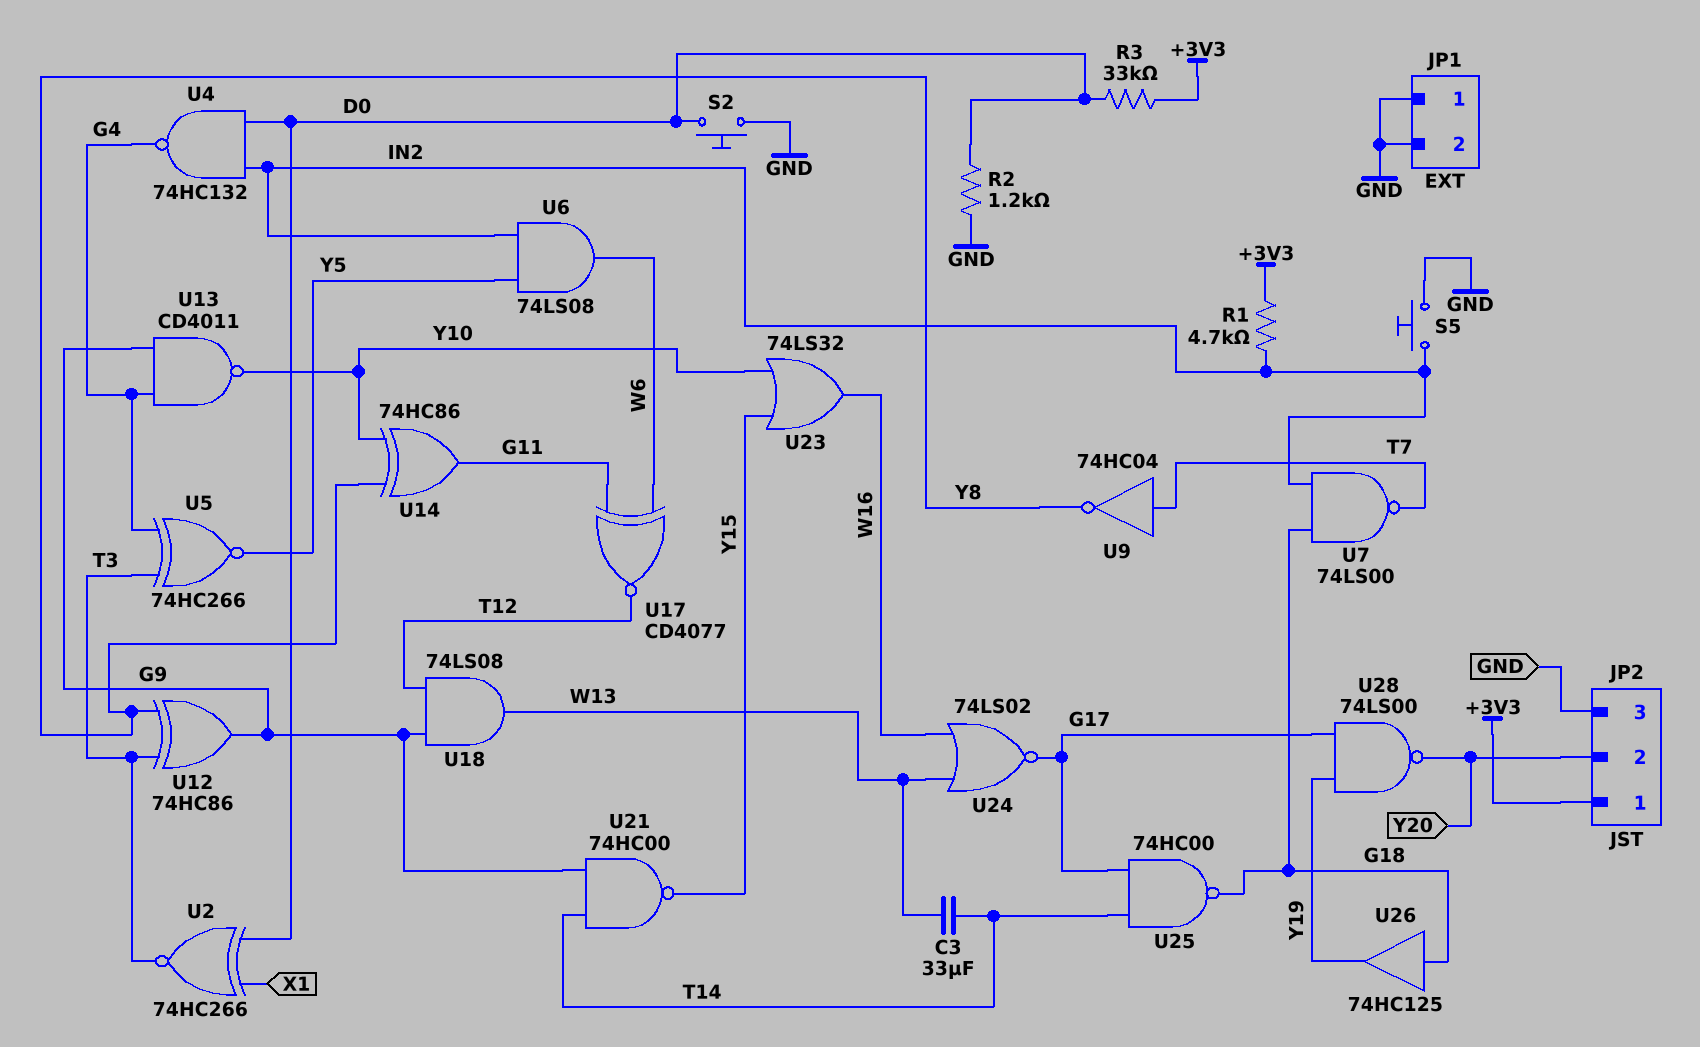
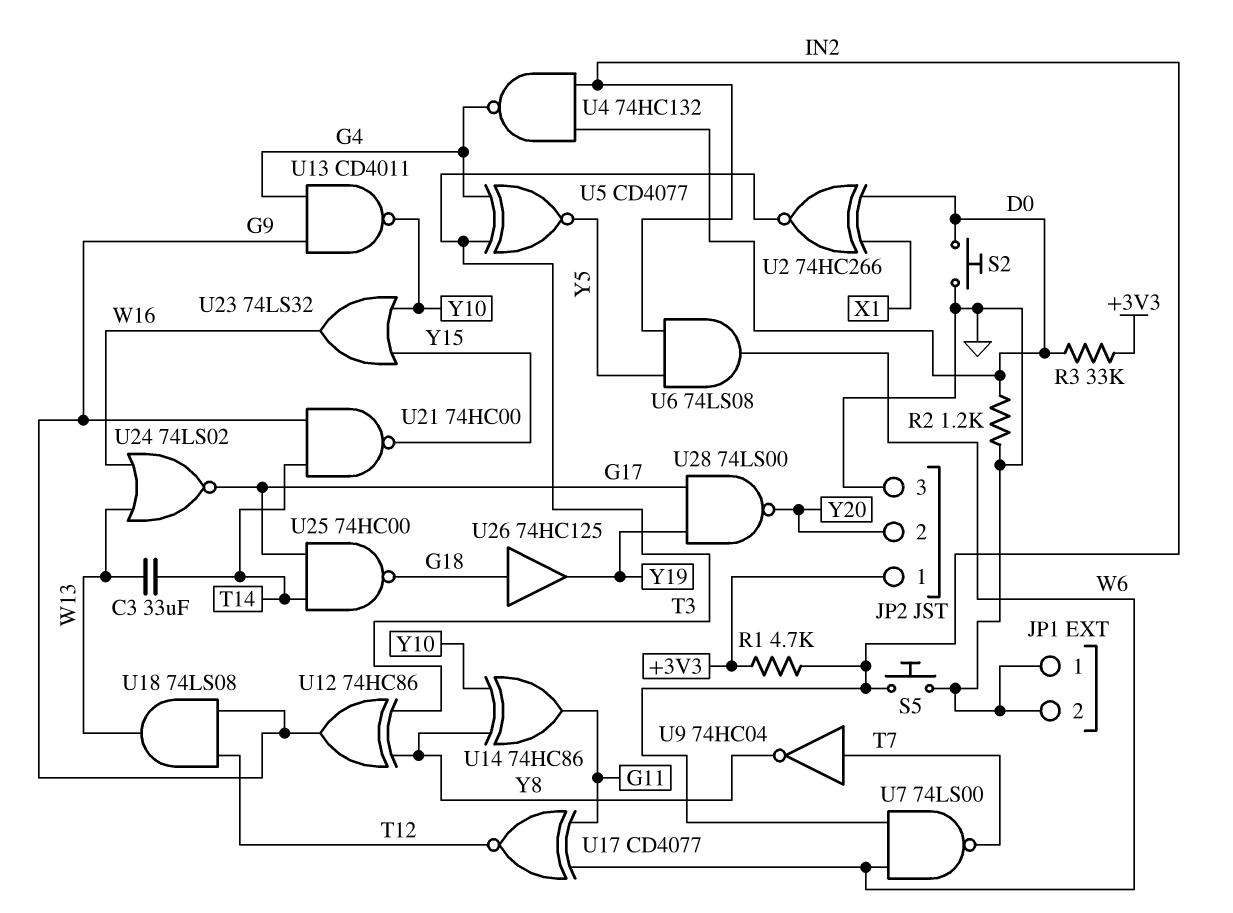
U5: XNOR 74HC266 (in G4, in T3, out Y5) -> XNOR CD4077 (in G4, in T3, out Y5)
U7: NAND 74LS00 (in G18, in IN2, out T7) -> NAND 74LS00 (in IN2, in W6, out T7)

